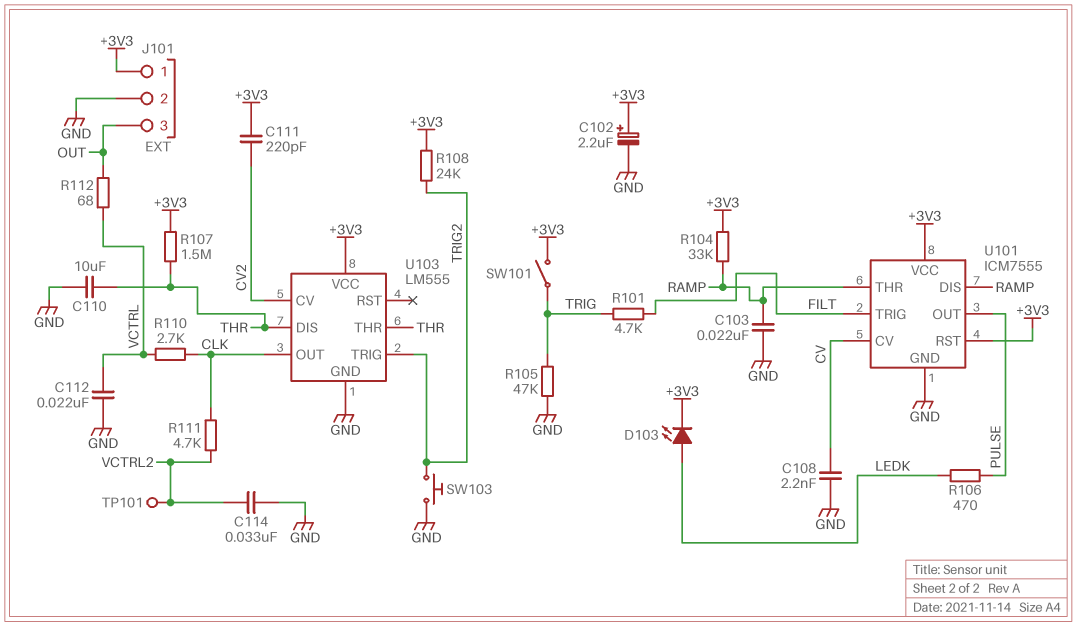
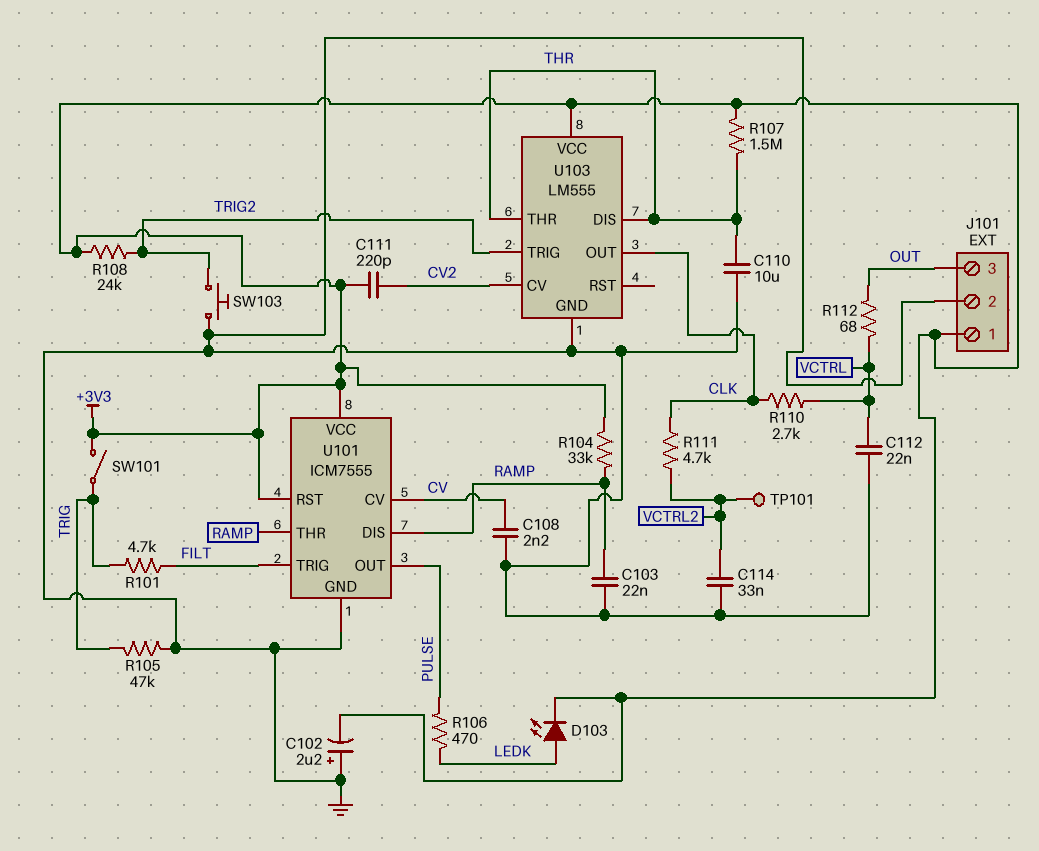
C102: 2.2uF (plus +3V3, minus GND) -> 2.2uF (plus GND, minus +3V3)

